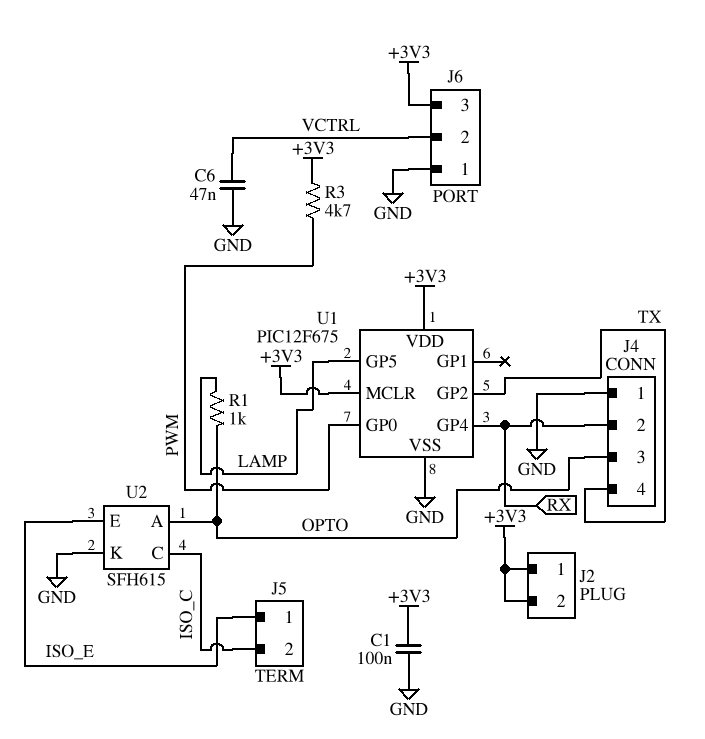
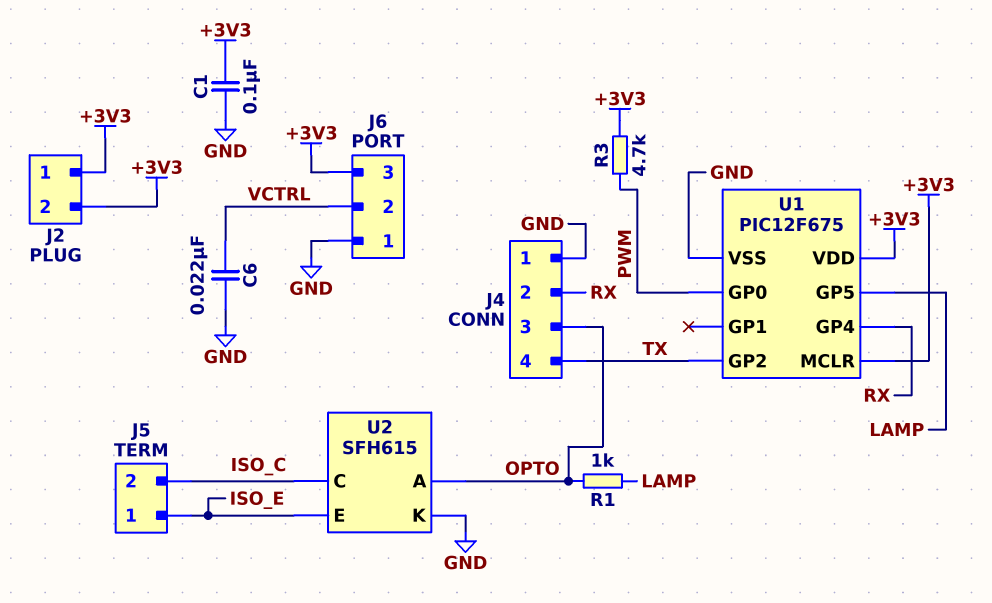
C6: 47nF (GND, VCTRL) -> 22nF (GND, VCTRL)

